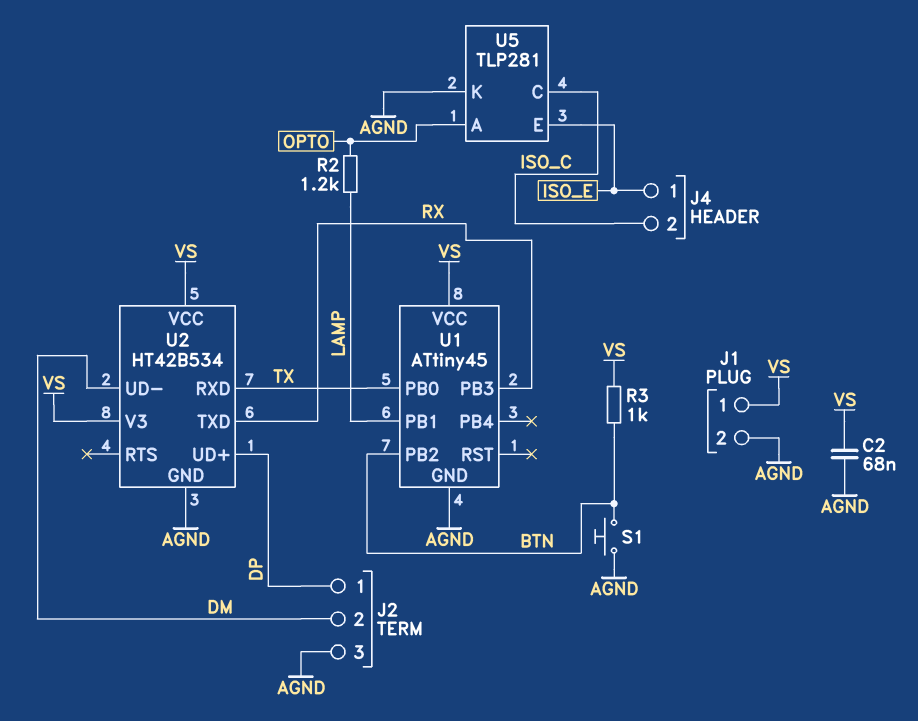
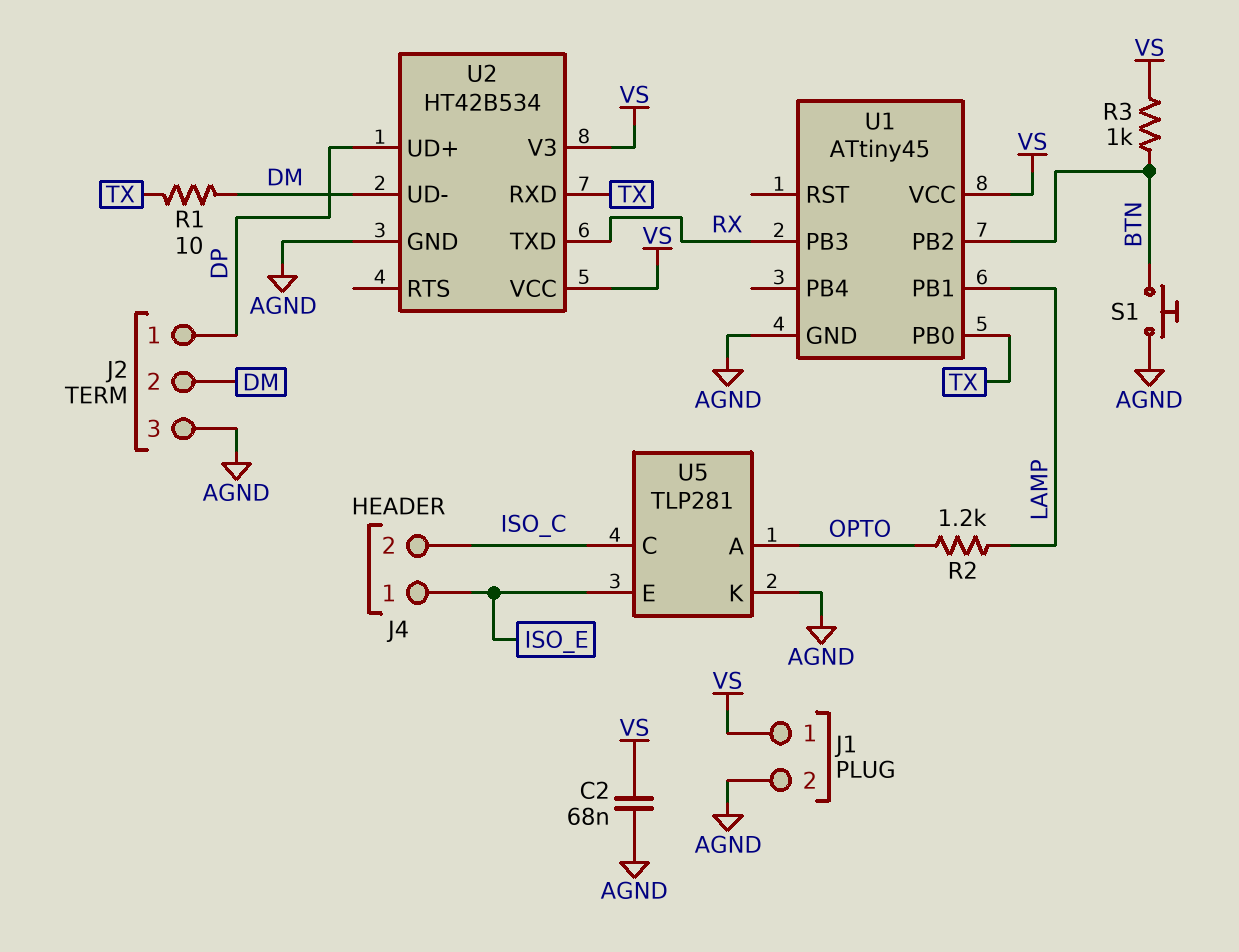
R1: none -> 10 (DM, TX)

